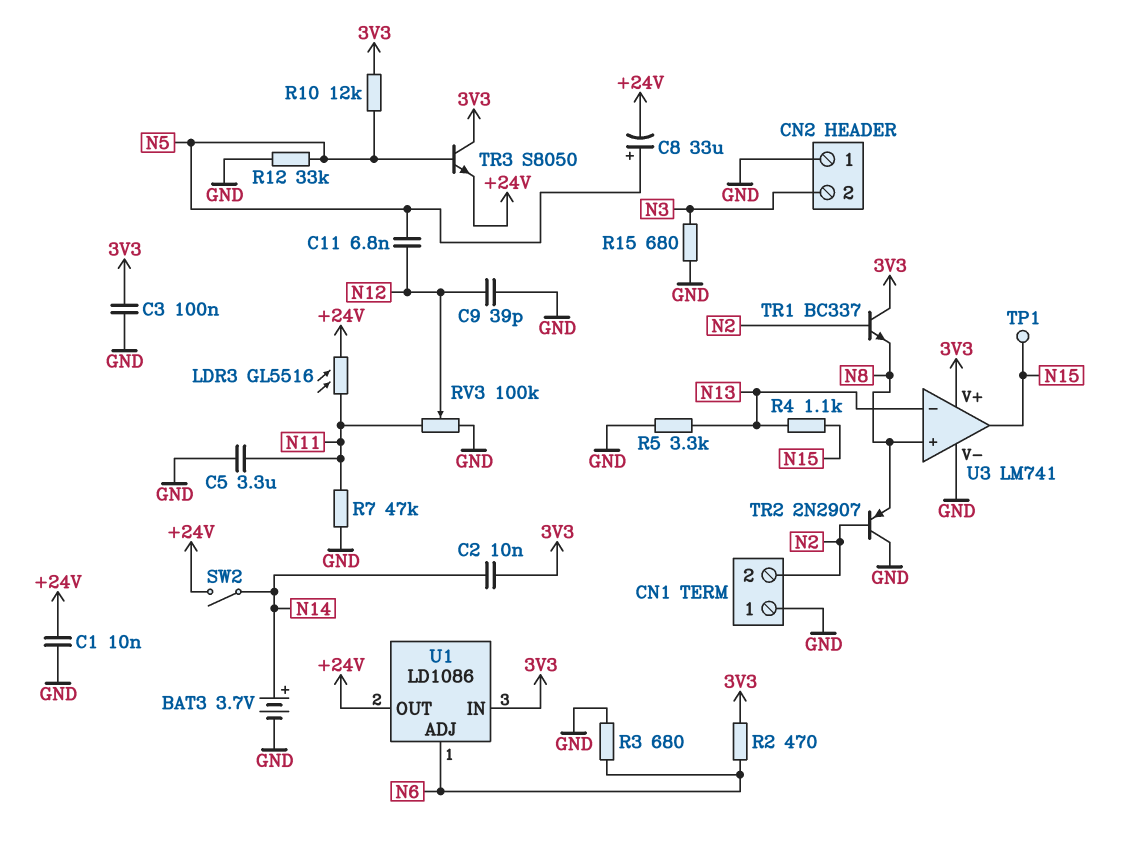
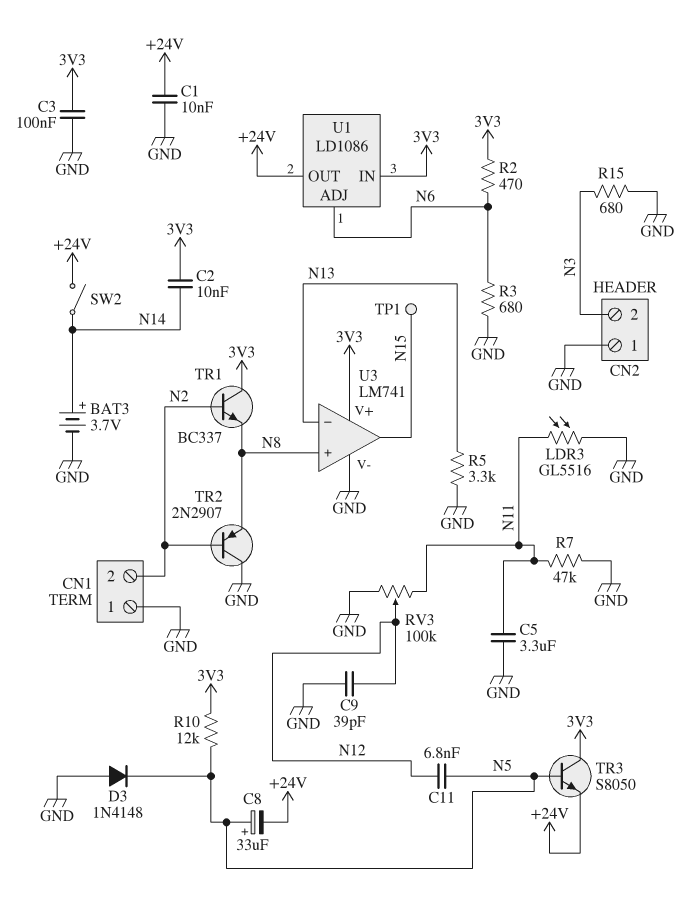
D3: none -> diode 1N4148 (A GND, K N5)
LDR3: GL5516 (+24V, N11) -> GL5516 (GND, N11)
R4: 1.1k (N13, N15) -> none
R12: 33k (GND, N5) -> none

